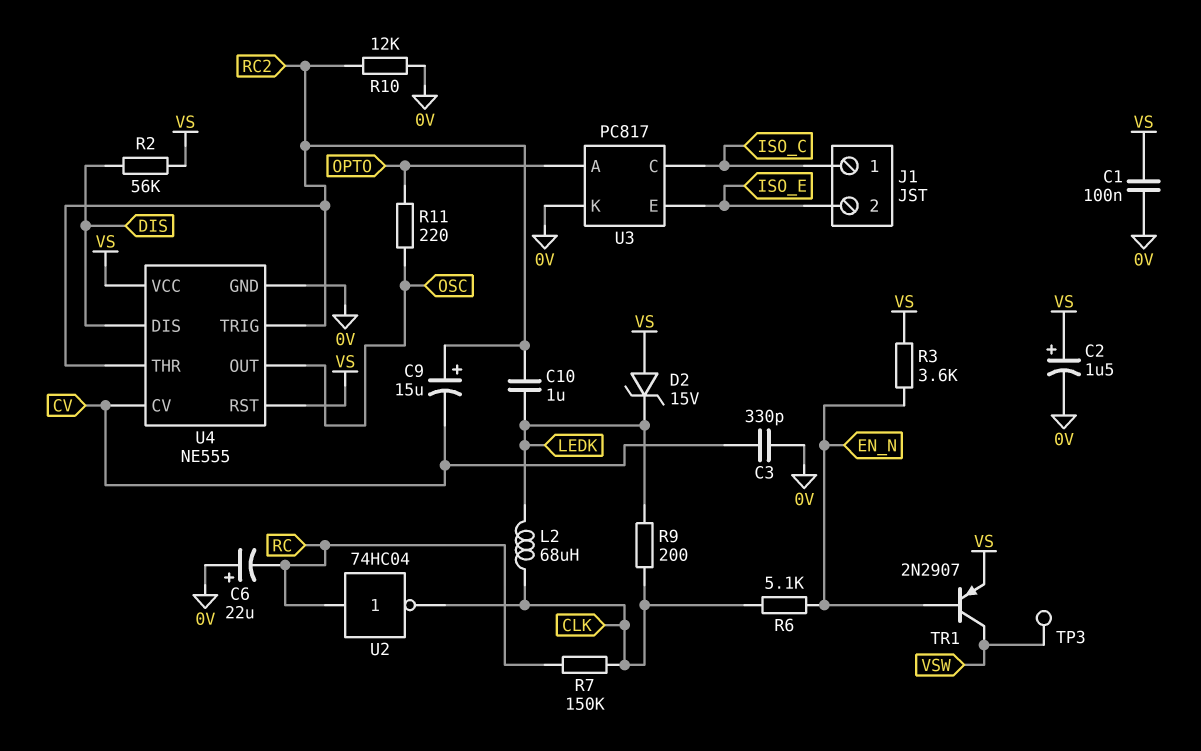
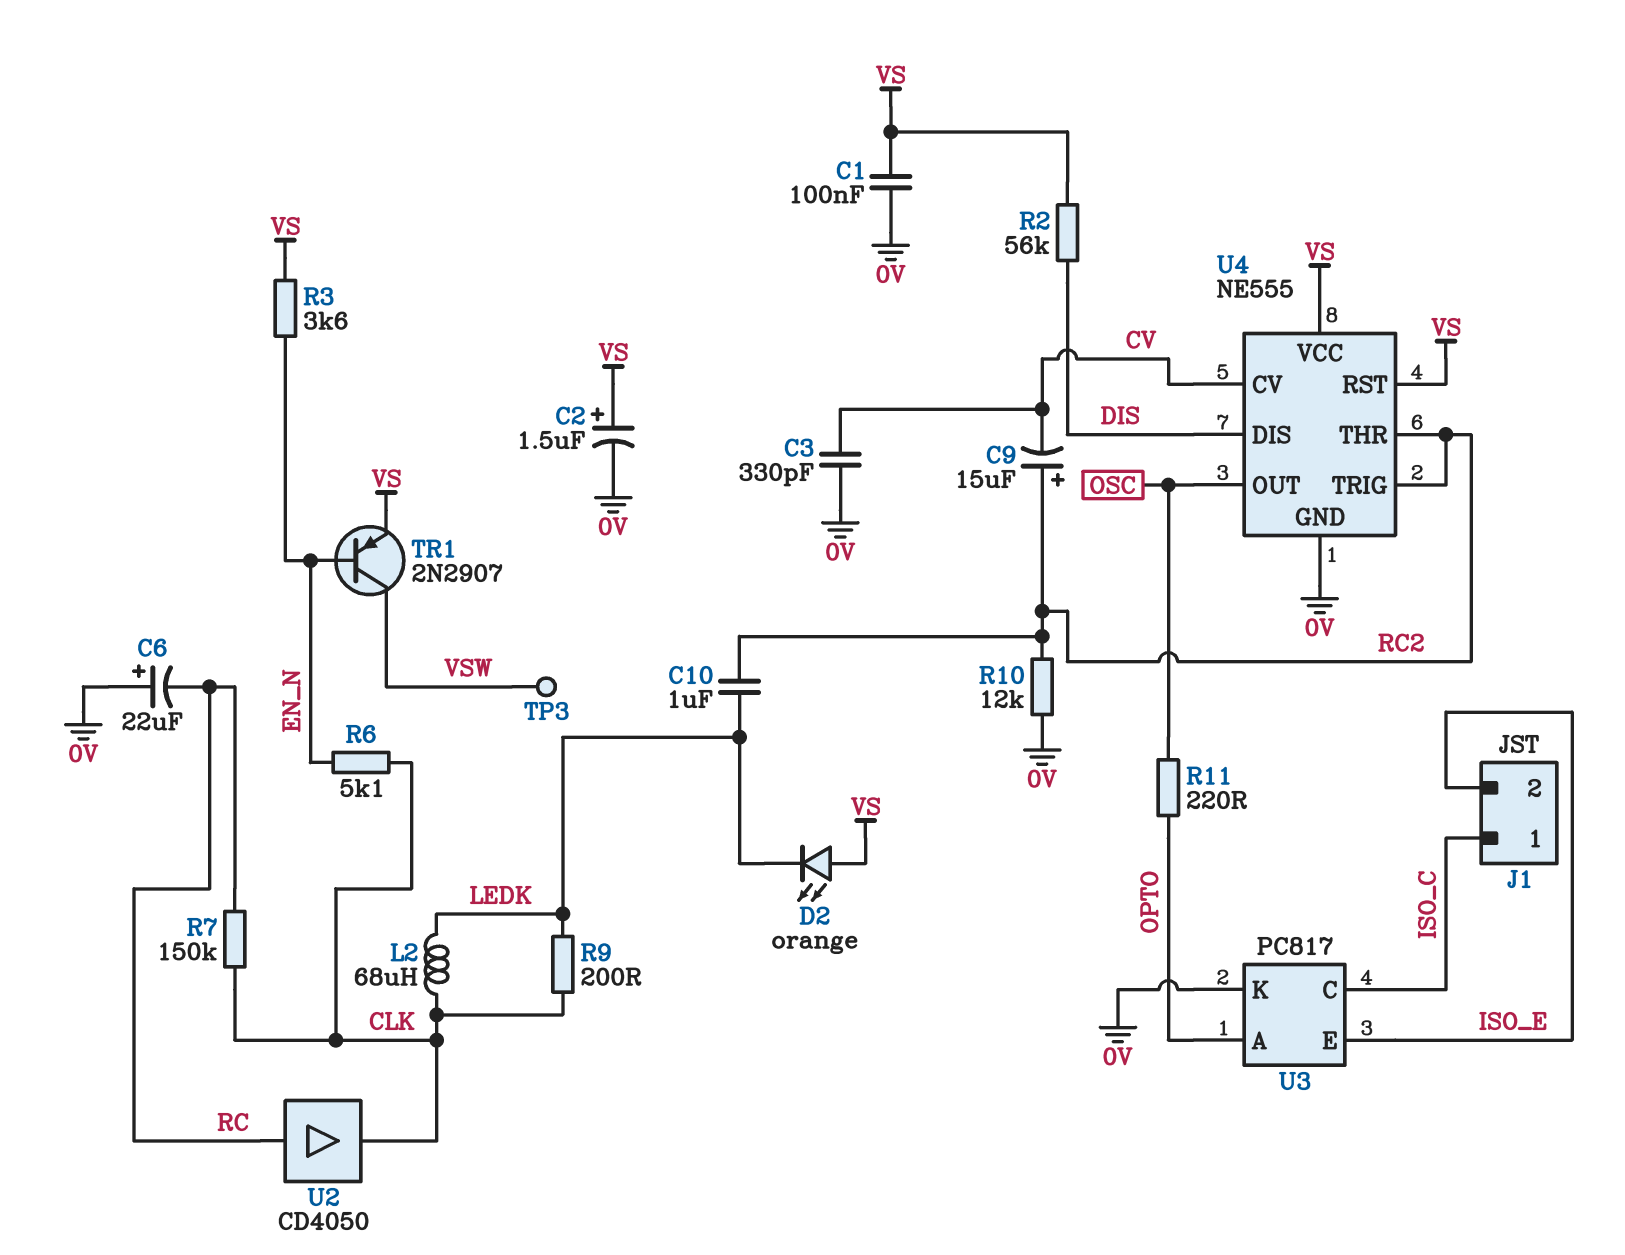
D2: zener 15V (A VS, K LEDK) -> LED orange (A VS, K LEDK)
U2: NOT 74HC04 (in RC, out CLK) -> buffer CD4050 (in RC, out CLK)

